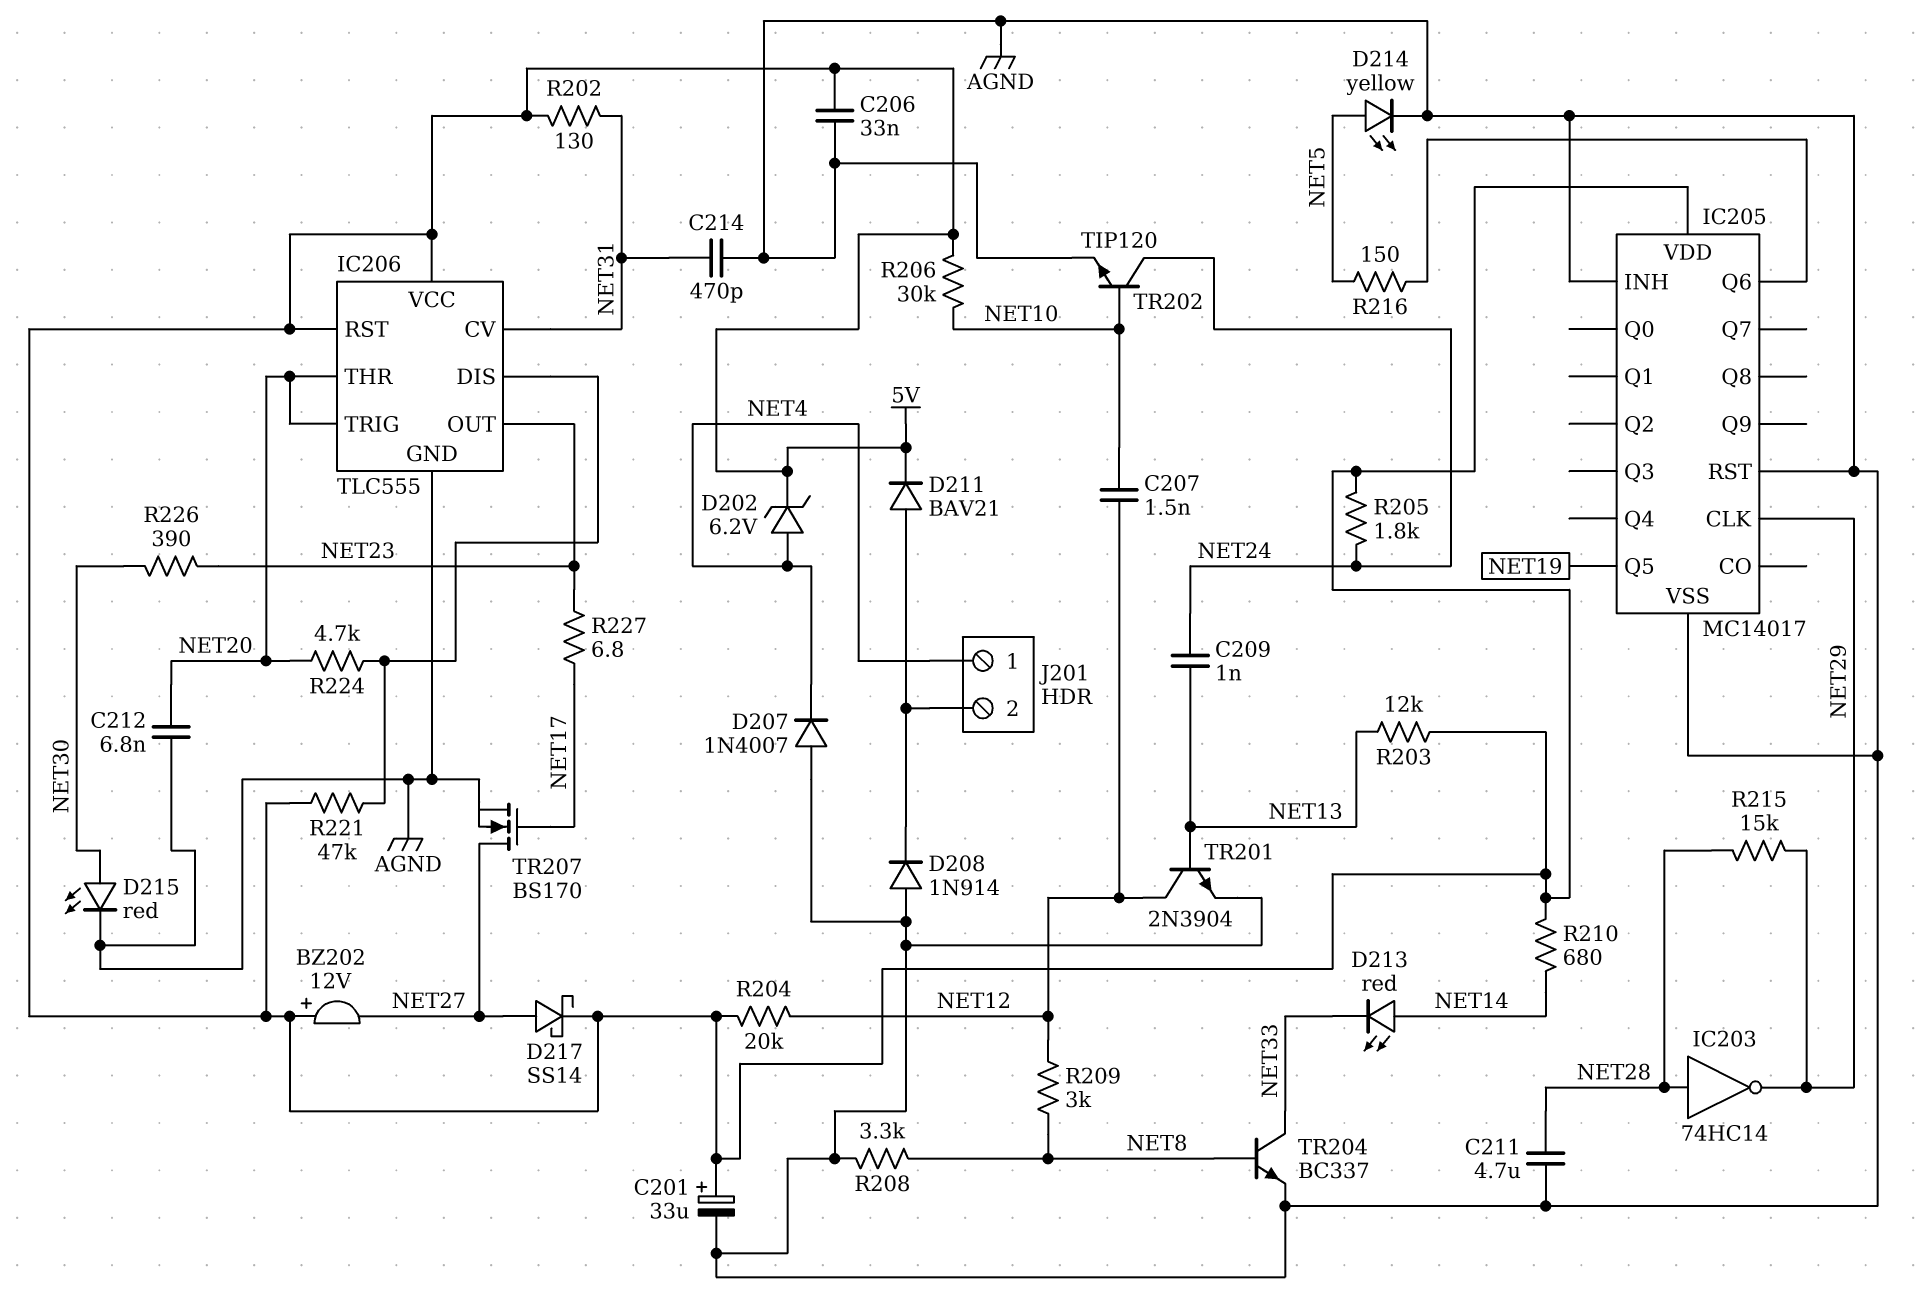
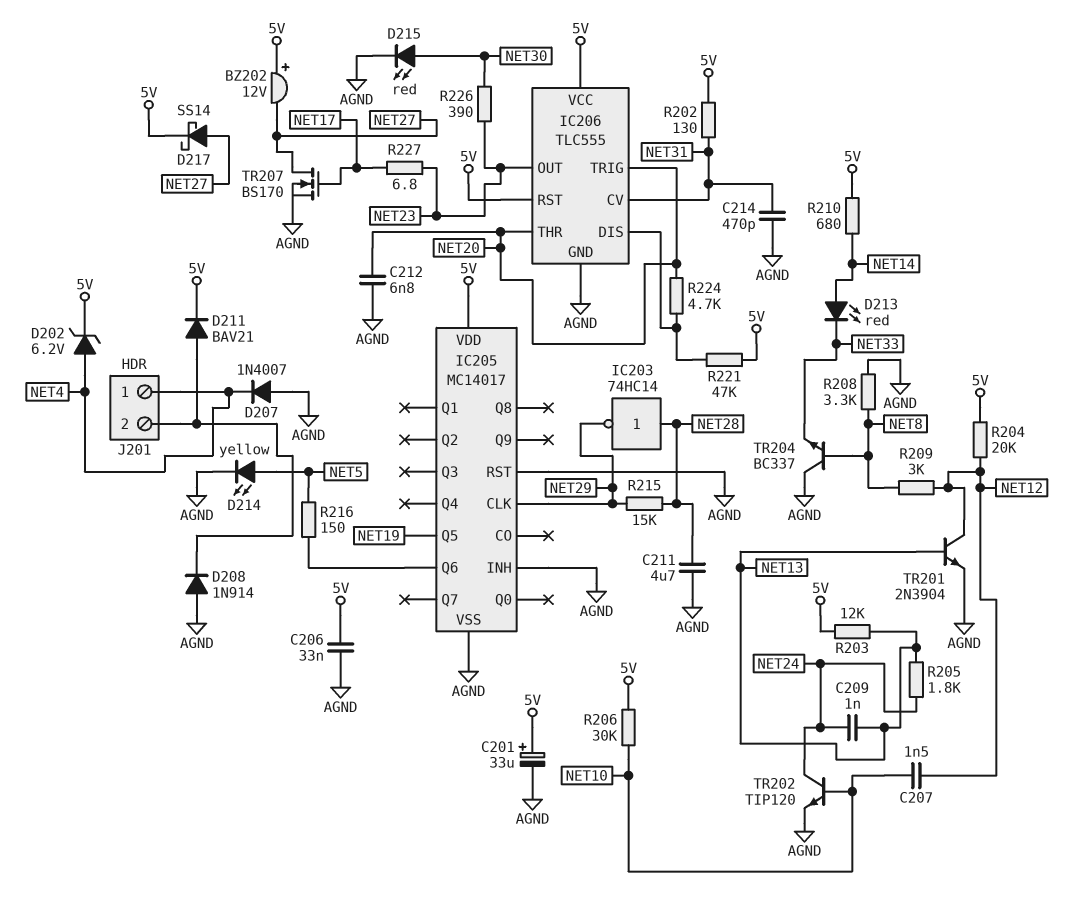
R205: 1.8k (5V, NET24) -> 1.8k (NET13, NET24)
TR204: NPN BC337 (B NET8, C NET33, E AGND) -> NPN BC337 (B NET8, C AGND, E NET33)

